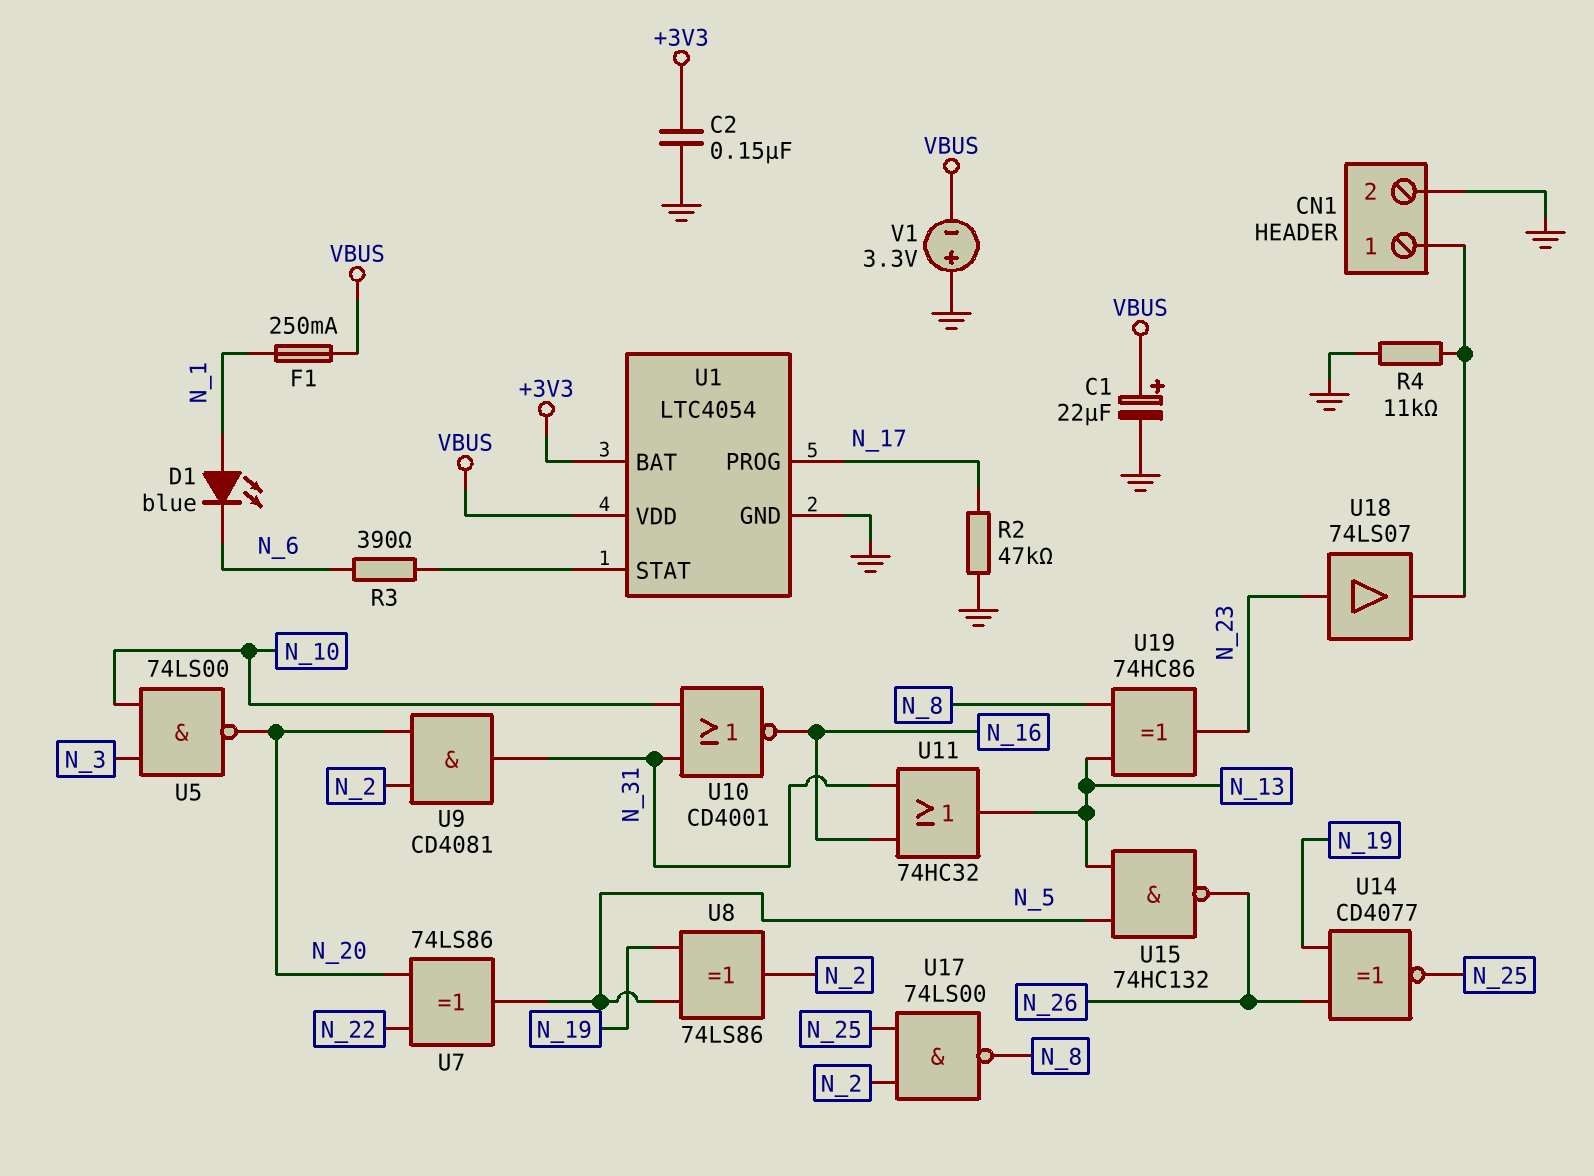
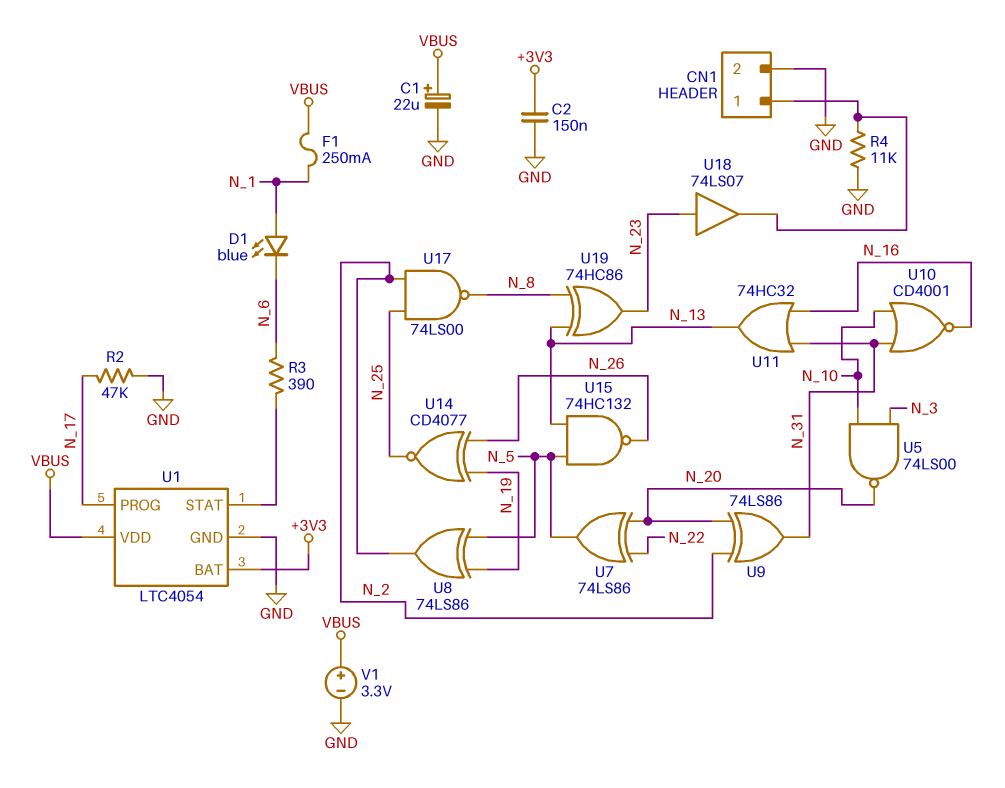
U9: AND CD4081 (in N_2, in N_20, out N_31) -> XOR 74LS86 (in N_2, in N_20, out N_31)
V1: 3.3V (plus GND, minus VBUS) -> 3.3V (plus VBUS, minus GND)

